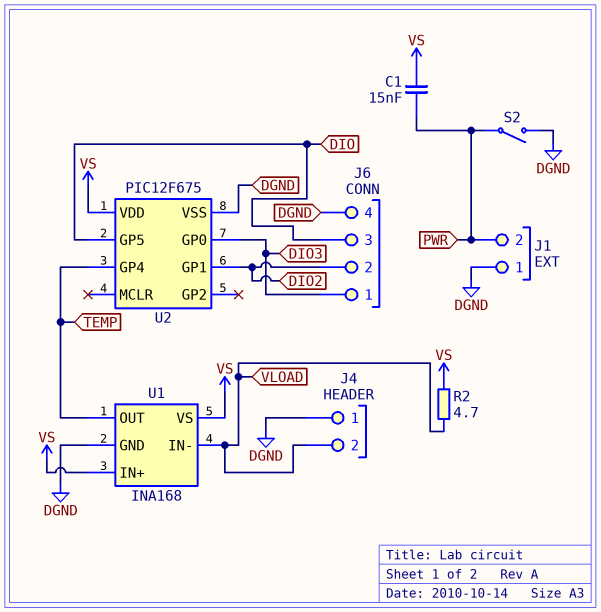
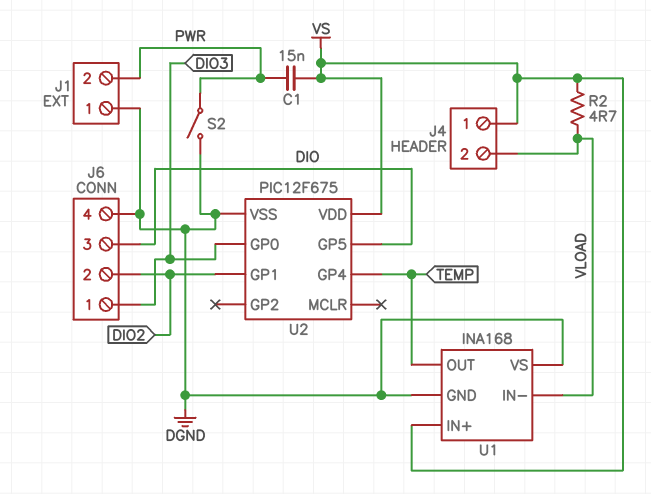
J4 pin 1: DGND -> VS
U1 pin VS: VS -> DGND

